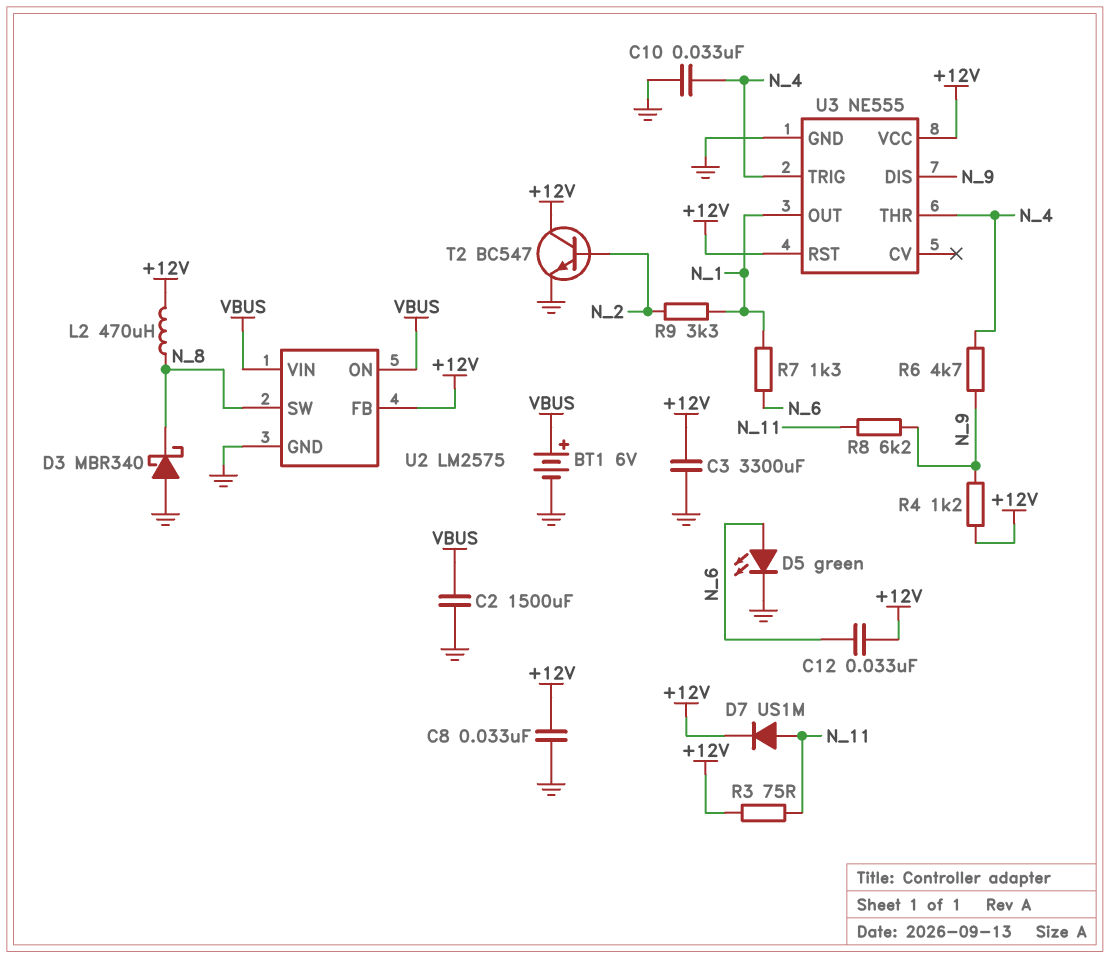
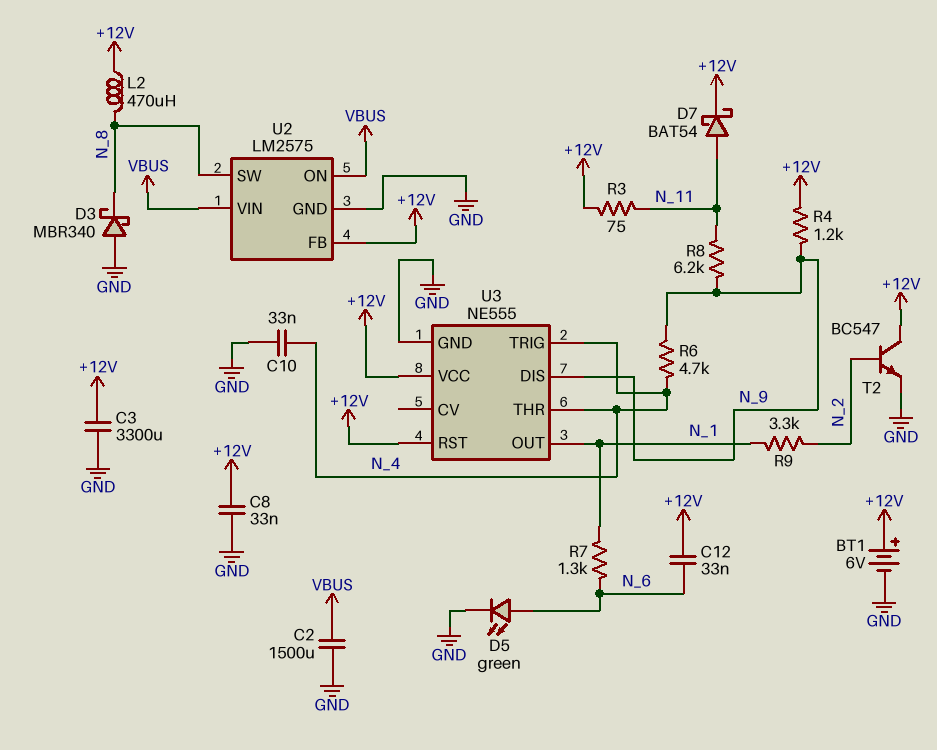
BT1: 6V (plus VBUS, minus GND) -> 6V (plus +12V, minus GND)
D7: diode US1M (A N_11, K +12V) -> schottky BAT54 (A N_11, K +12V)

